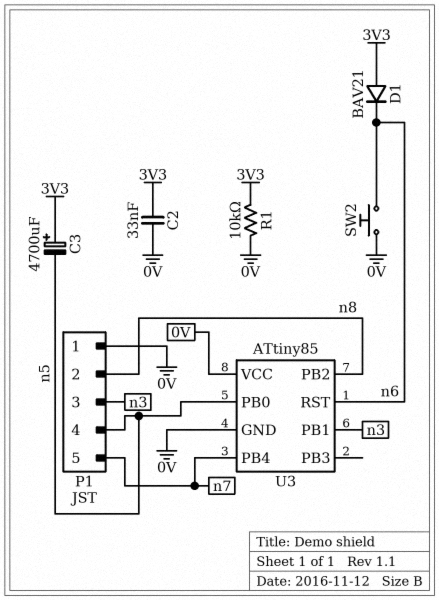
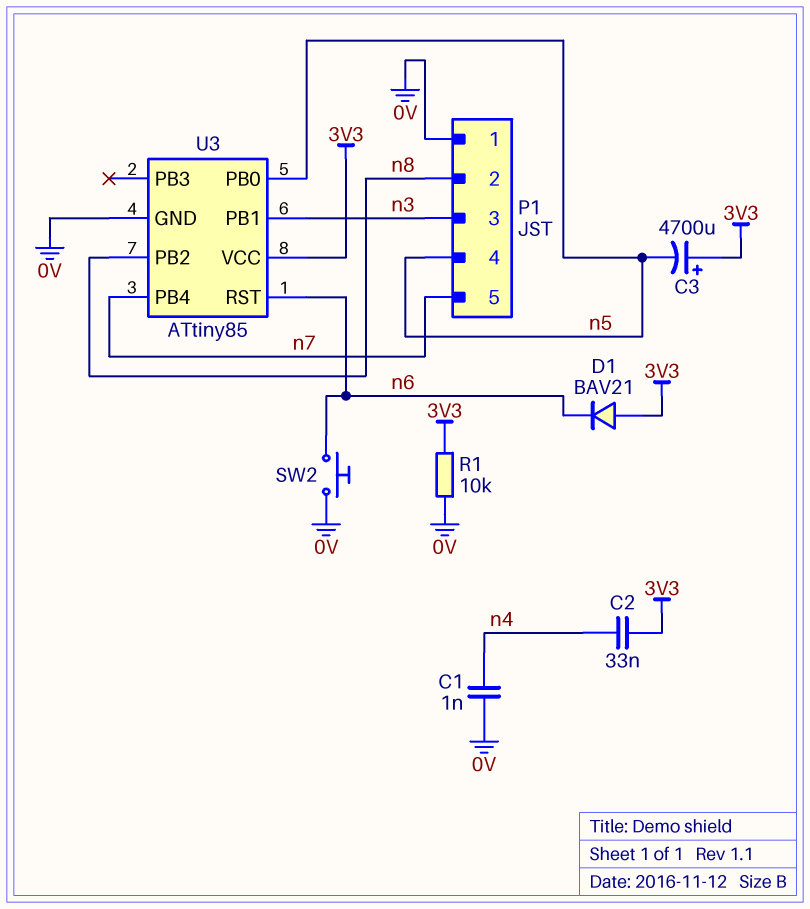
C1: none -> 1nF (0V, n4)
C2: 33nF (0V, 3V3) -> 33nF (3V3, n4)
U3 pin VCC: 0V -> 3V3

